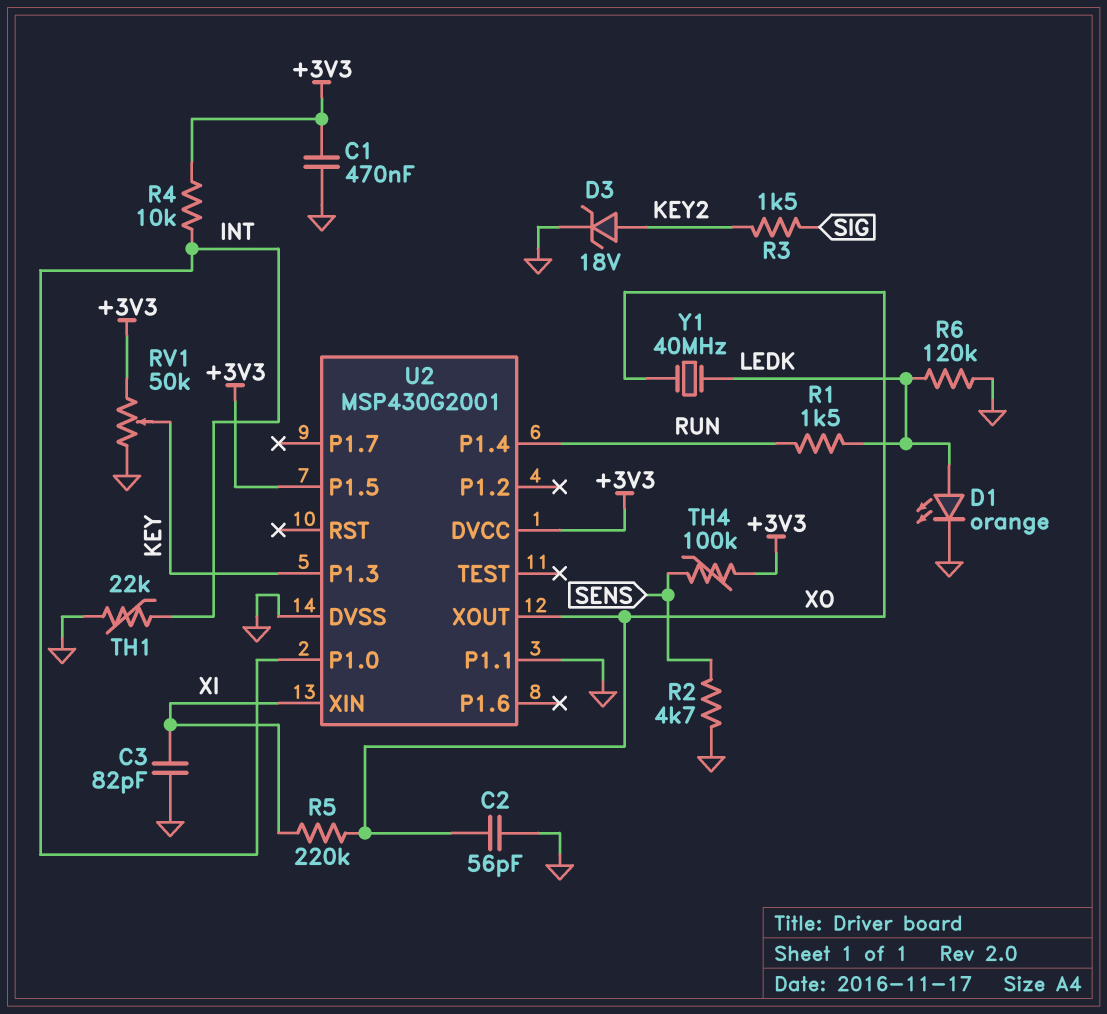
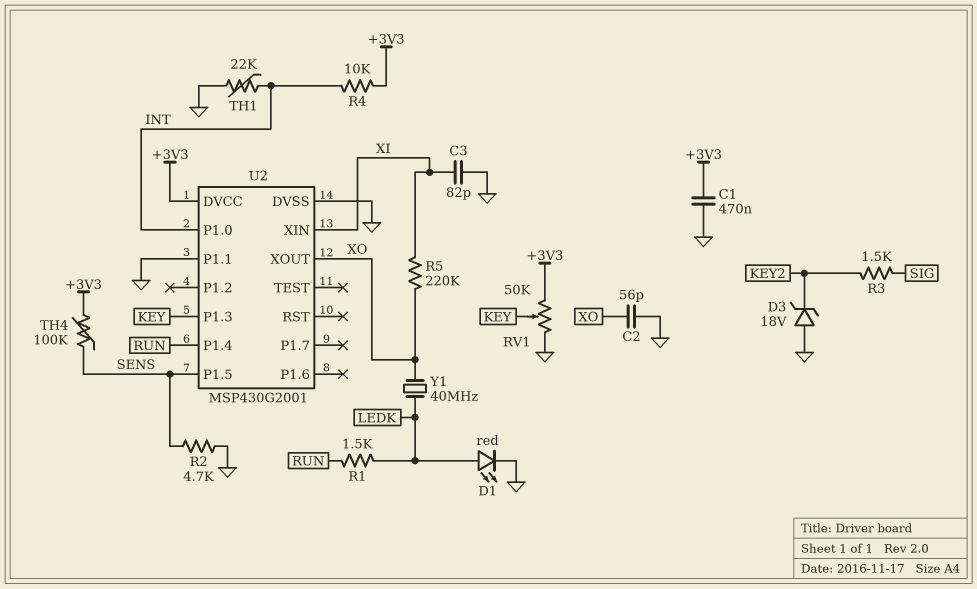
D1: LED orange (A LEDK, K GND) -> LED red (A LEDK, K GND)
D3: zener 18V (A KEY2, K GND) -> zener 18V (A GND, K KEY2)
R6: 120k (GND, LEDK) -> none
U2 pin P1.5: +3V3 -> SENS

